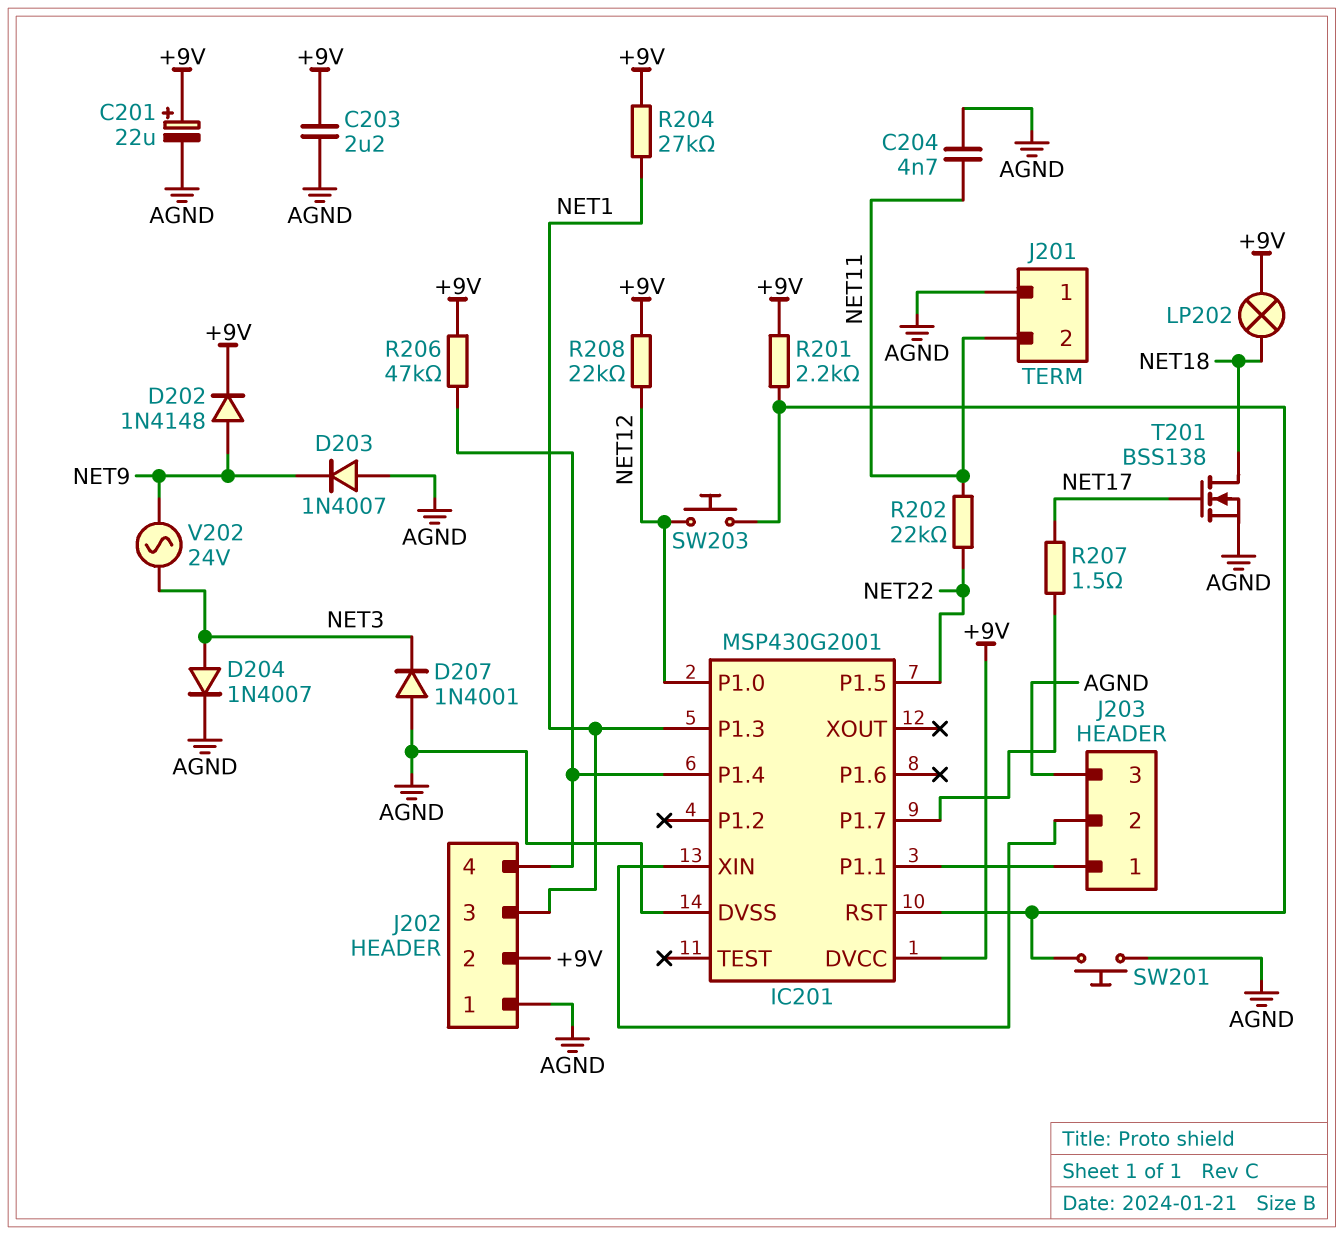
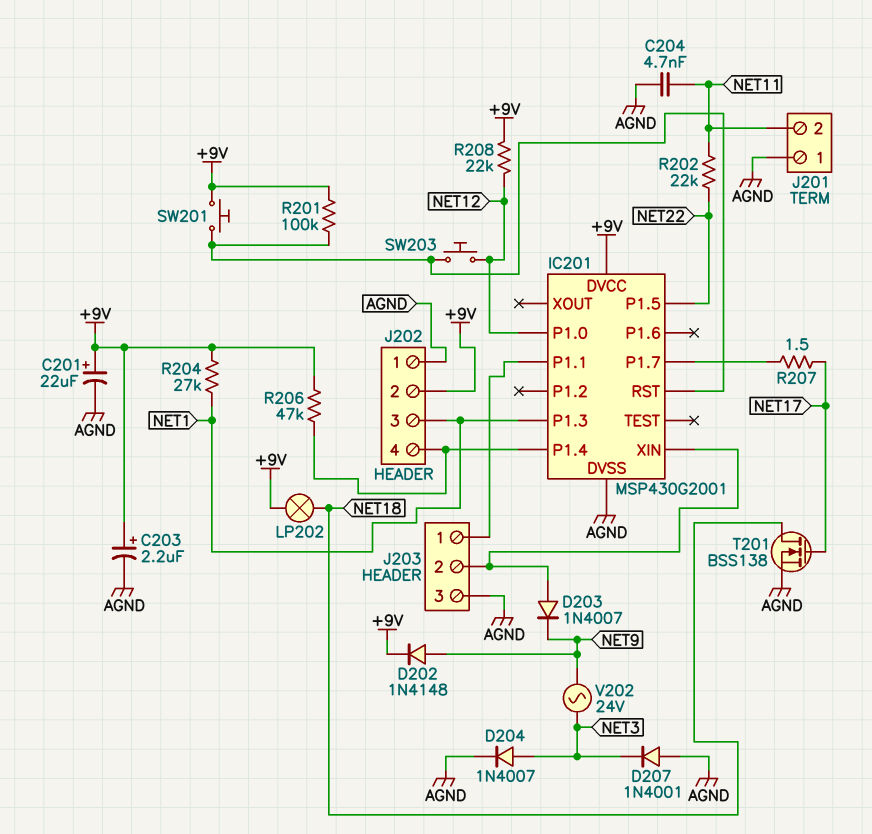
C203: 2.2uF (+9V, AGND) -> 2.2uF (plus +9V, minus AGND)
D203: diode 1N4007 (A AGND, K NET9) -> diode 1N4007 (A IC201/XIN, K NET9)
R201: 2.2k (+9V, IC201/RST) -> 100k (+9V, IC201/RST)
SW201: button (AGND, IC201/RST) -> button (+9V, IC201/RST)

